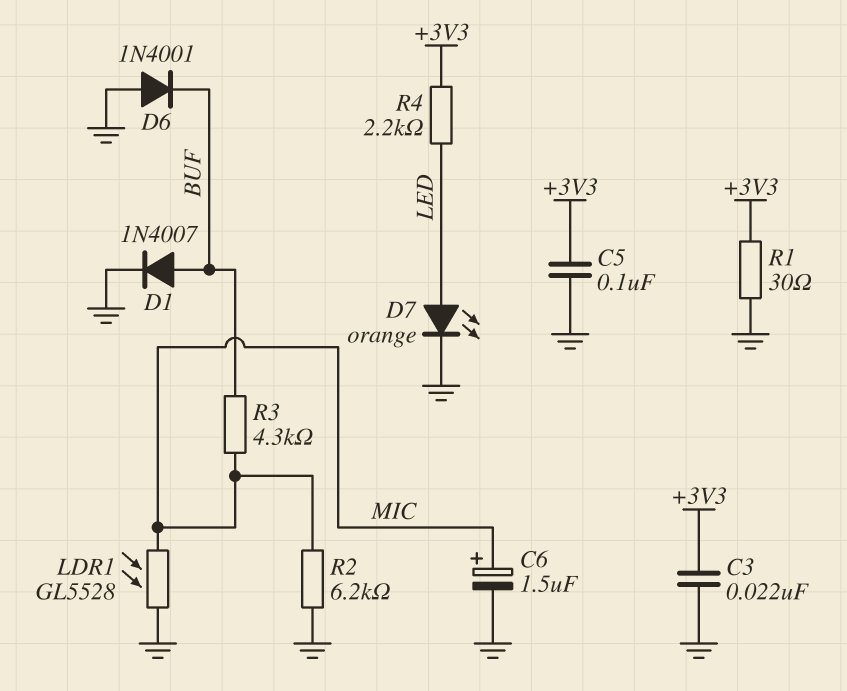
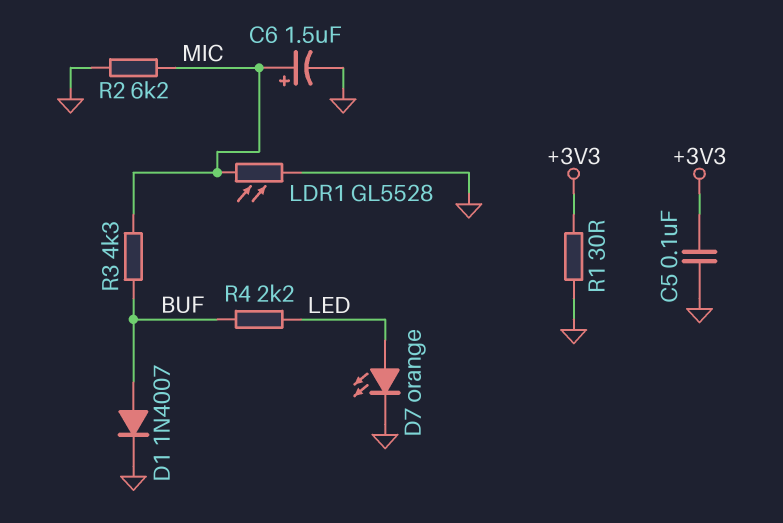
C3: 22nF (+3V3, GND) -> none
D6: diode 1N4001 (A GND, K BUF) -> none
R4: 2.2k (+3V3, LED) -> 2.2k (BUF, LED)

